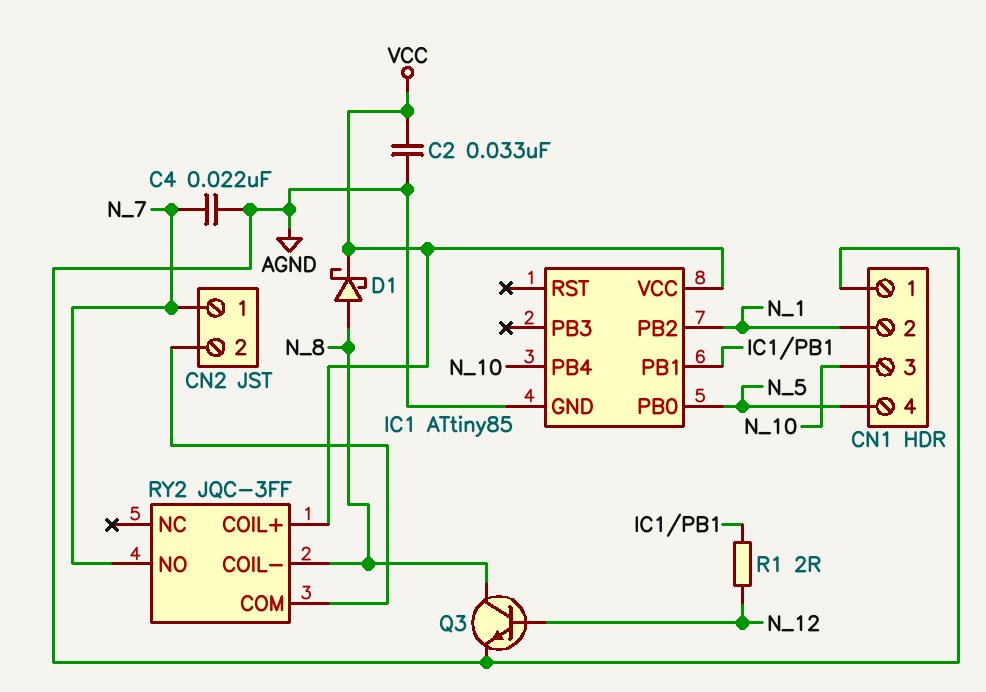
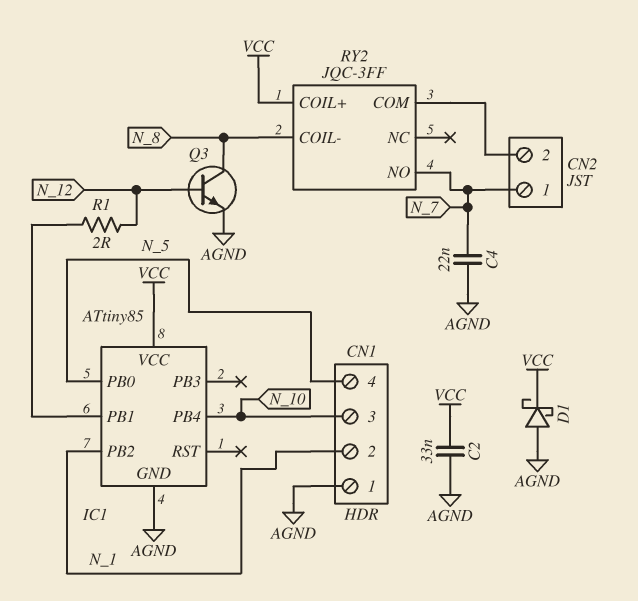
D1: schottky (A N_8, K VCC) -> schottky (A AGND, K VCC)

